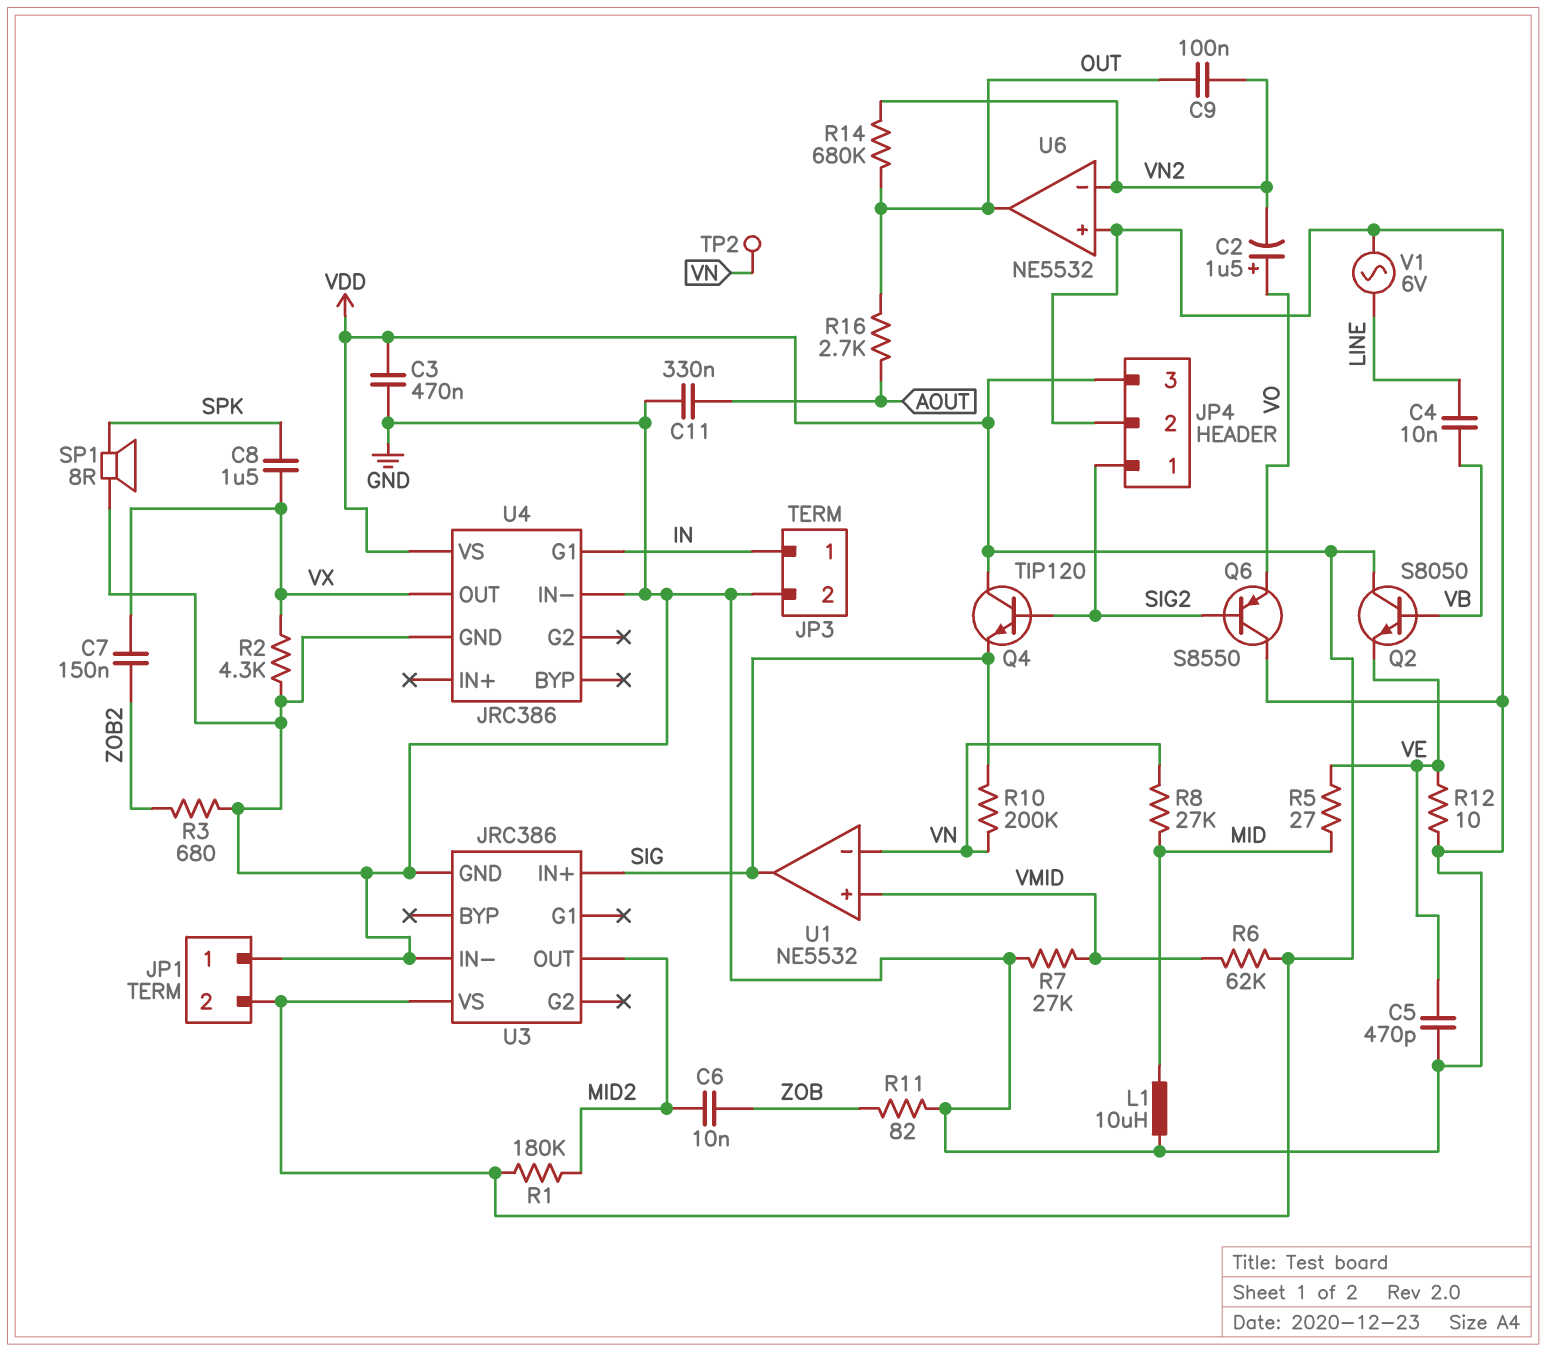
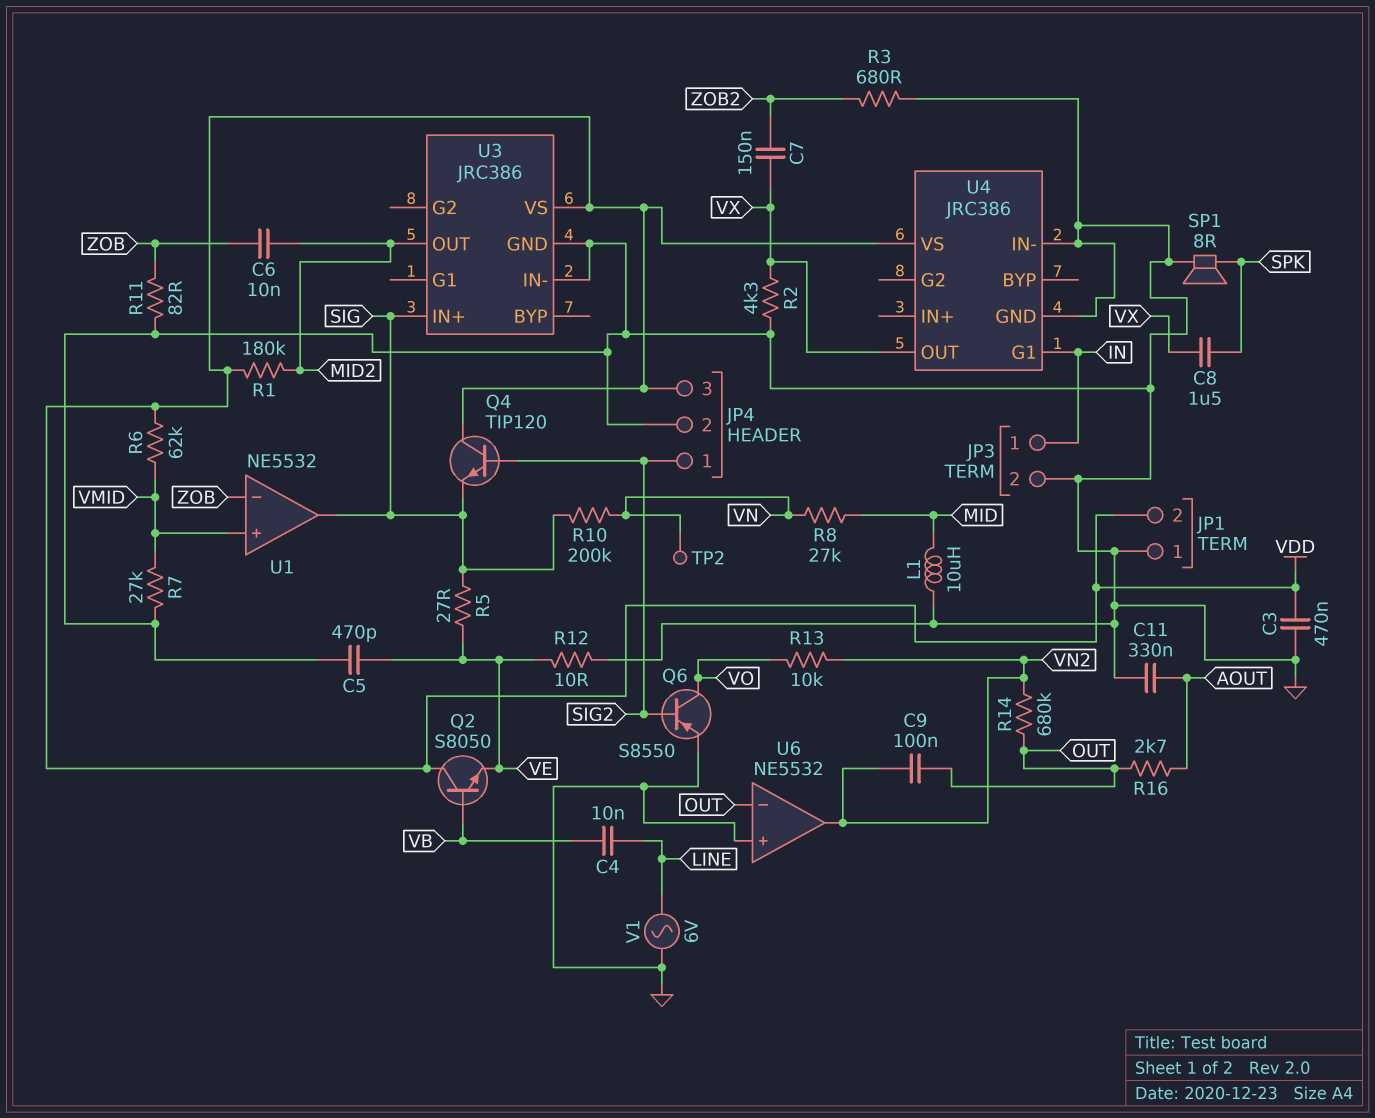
C2: 1.5uF (plus VO, minus VN2) -> none
Q6: PNP S8550 (B SIG2, C GND, E VO) -> PNP S8550 (B SIG2, C VO, E GND)
R5: 27 (MID, VE) -> 27 (SIG, VE)
R13: none -> 10k (VN2, VO)
U1 pin in-: VN -> ZOB
U6 pin in-: VN2 -> OUT
U6 pin out: OUT -> VN2

